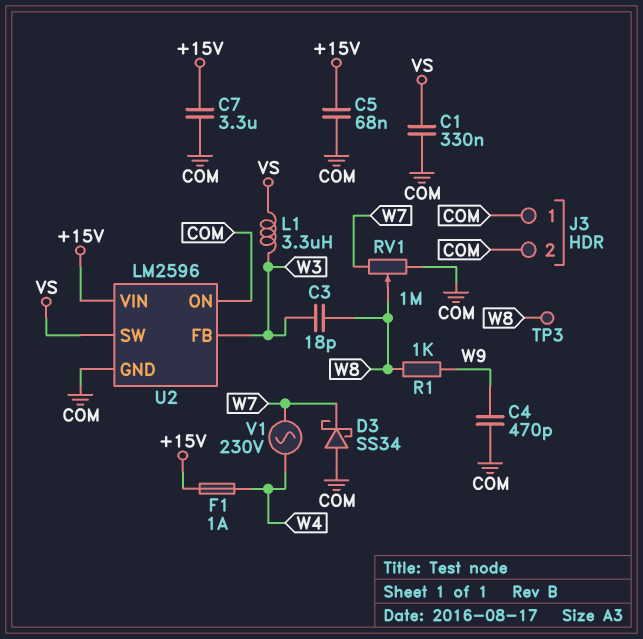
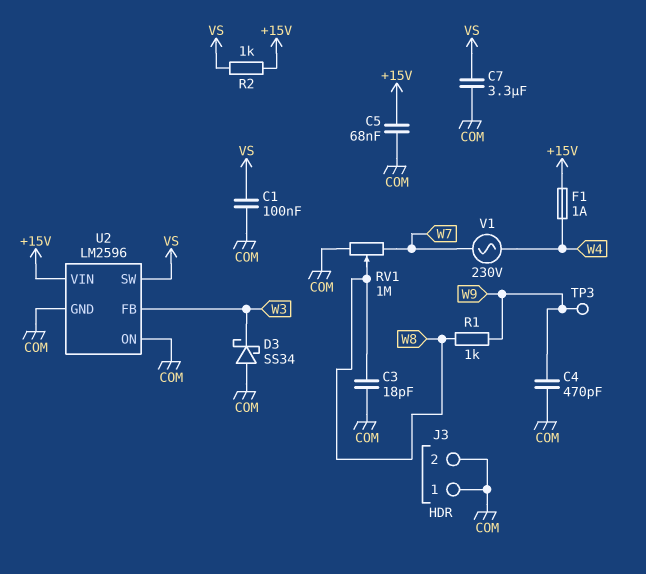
C1: 330nF (COM, VS) -> 100nF (COM, VS)
C3: 18pF (W3, W8) -> 18pF (COM, W8)
C7: 3.3uF (+15V, COM) -> 3.3uF (COM, VS)
D3: schottky SS34 (A COM, K W7) -> schottky SS34 (A COM, K W3)
L1: 3.3uH (VS, W3) -> none
R2: none -> 1k (+15V, VS)
TP3: test point (W8) -> test point (W9)

